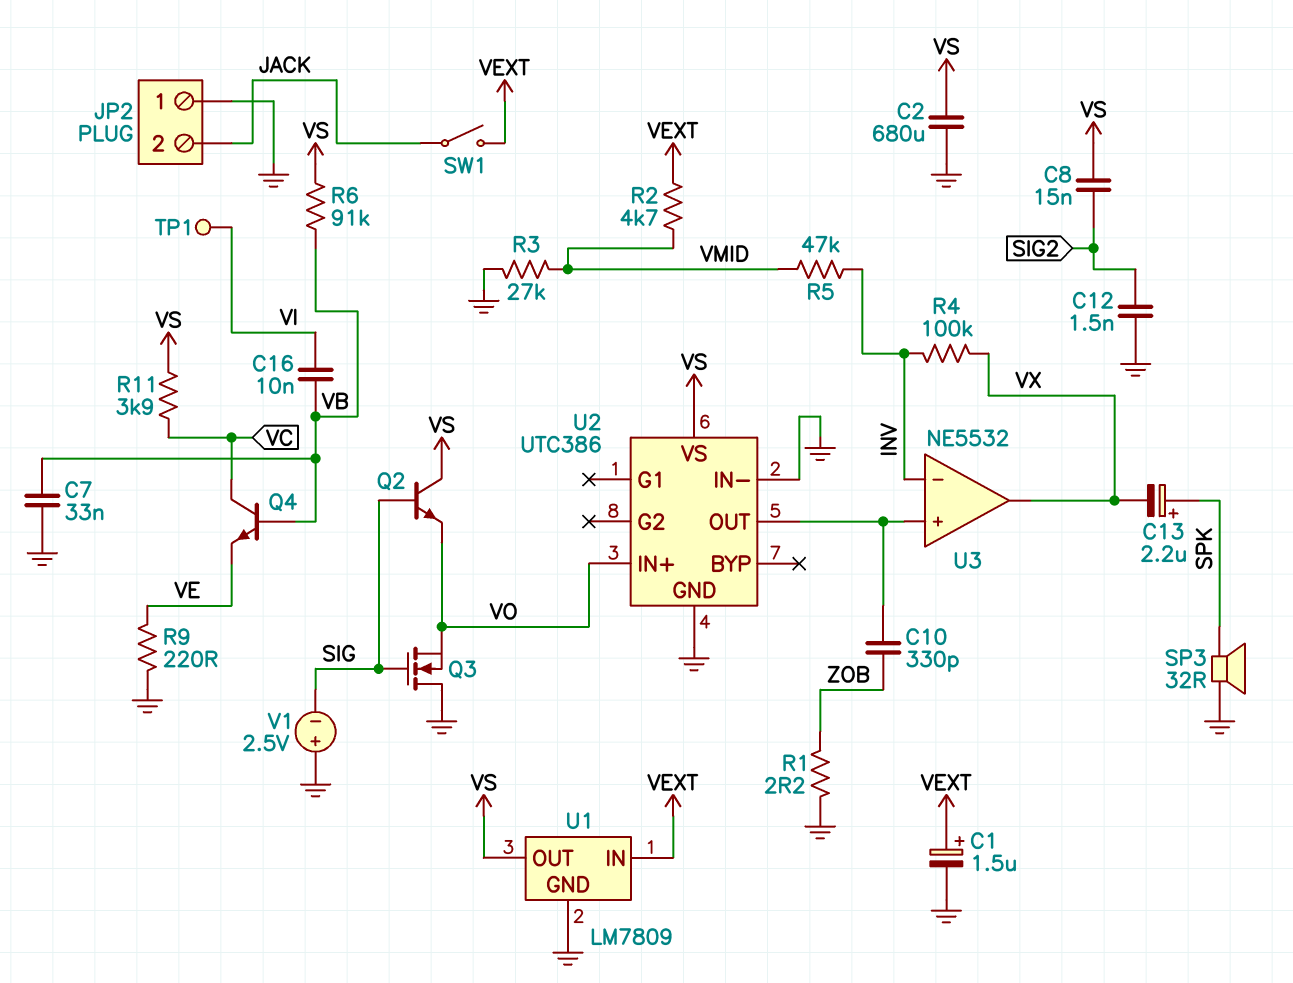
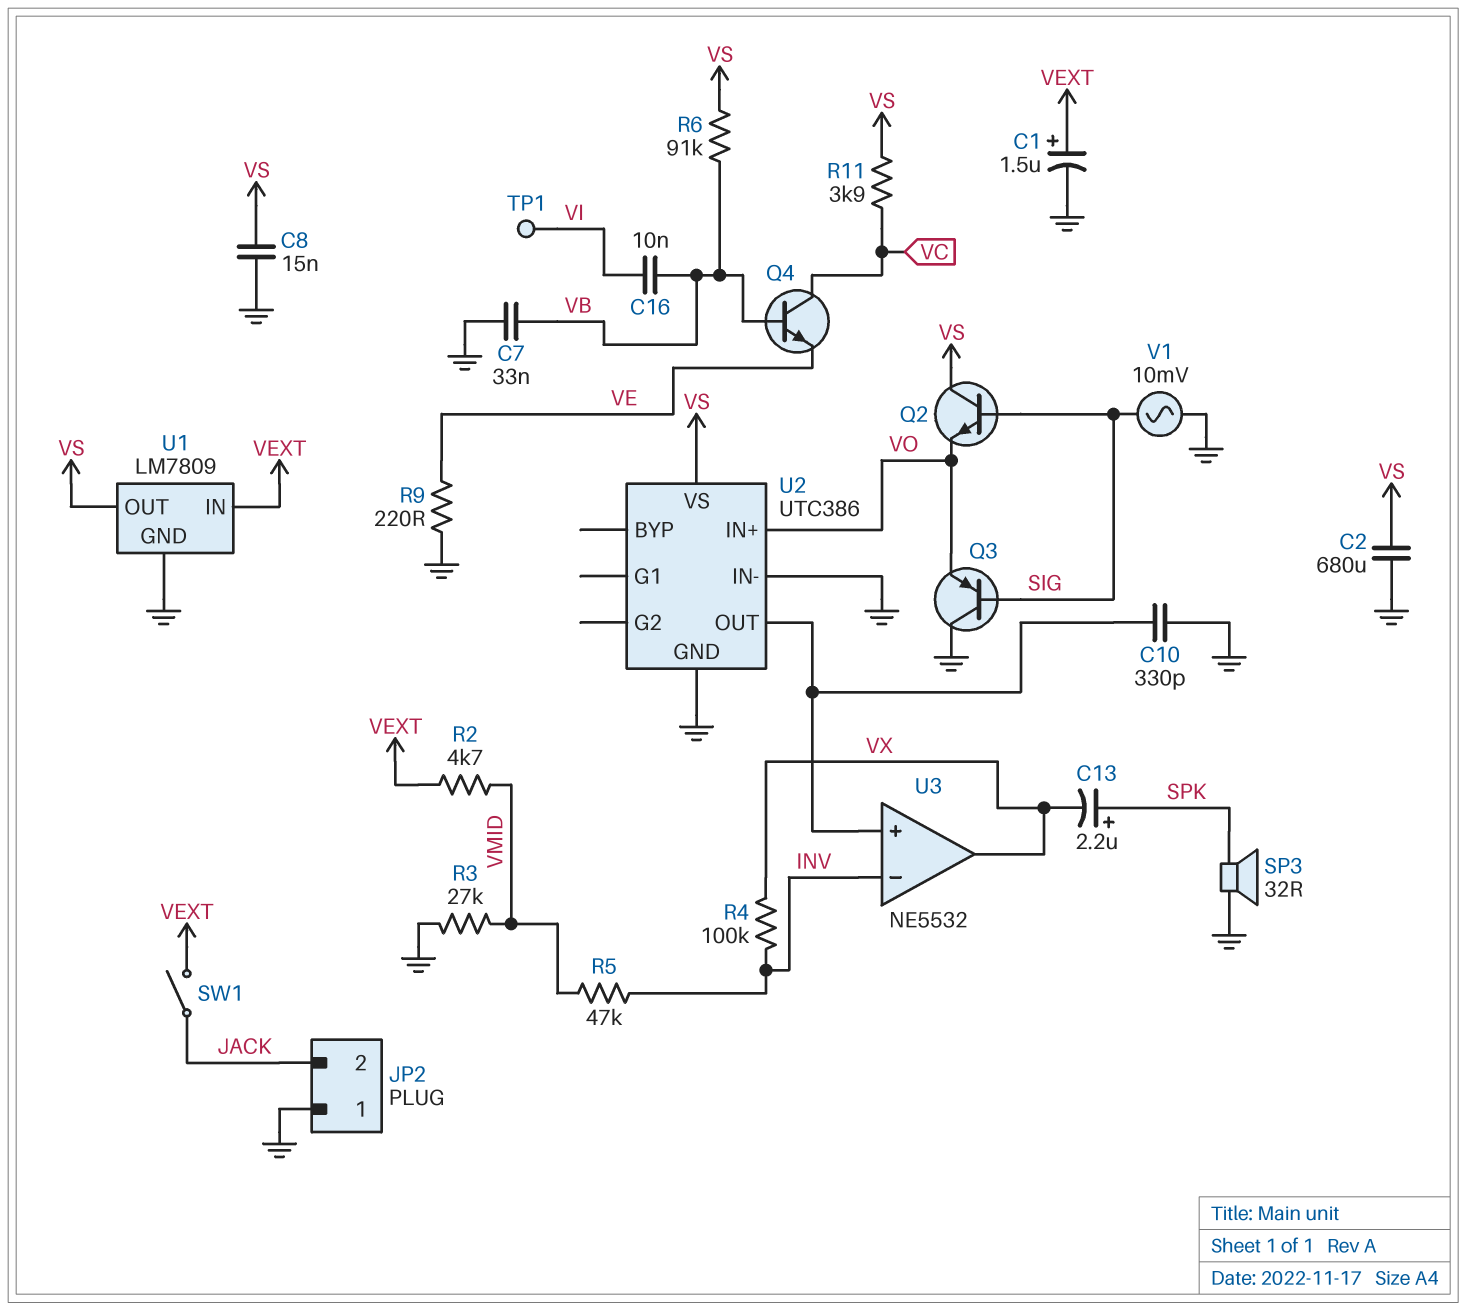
C8: 15nF (SIG2, VS) -> 15nF (GND, VS)
C10: 330pF (U2/OUT, ZOB) -> 330pF (GND, U2/OUT)
C12: 1.5nF (GND, SIG2) -> none
Q3: NMOS (G SIG, D GND, S VO) -> PNP (B SIG, C GND, E VO)
R1: 2.2 (GND, ZOB) -> none
V1: 2.5V (plus GND, minus SIG) -> AC 10mV (GND, SIG)

